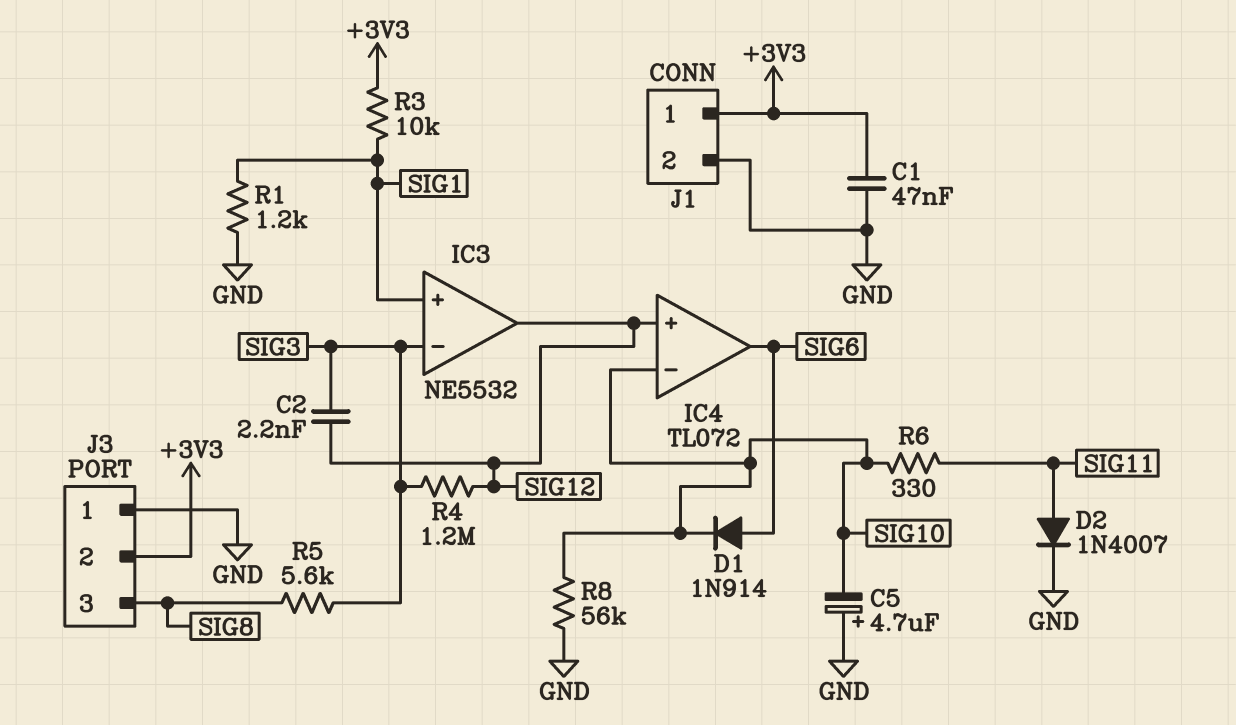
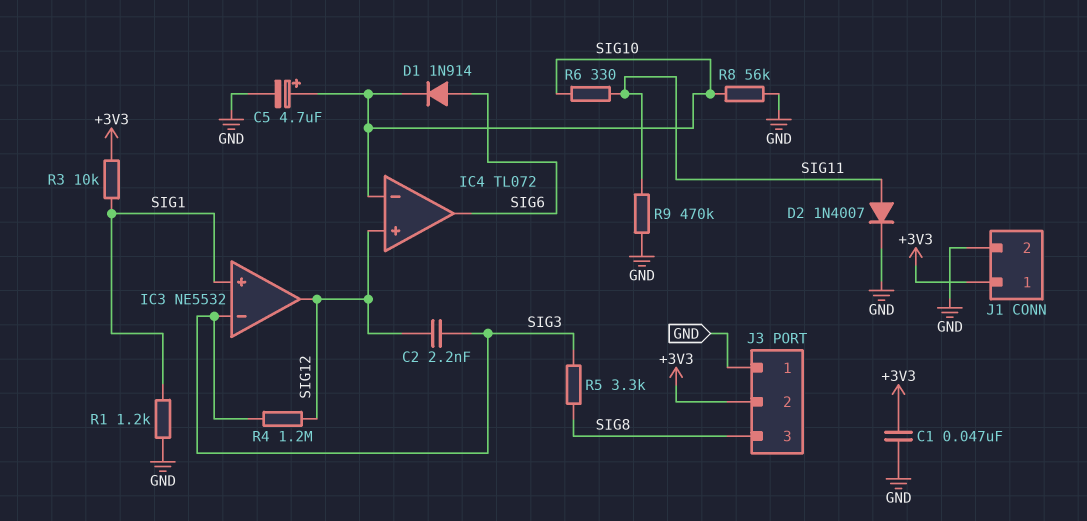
C5: 4.7uF (plus GND, minus SIG10) -> 4.7uF (plus SIG10, minus GND)
R5: 5.6k (SIG3, SIG8) -> 3.3k (SIG3, SIG8)
R9: none -> 470k (GND, SIG11)

